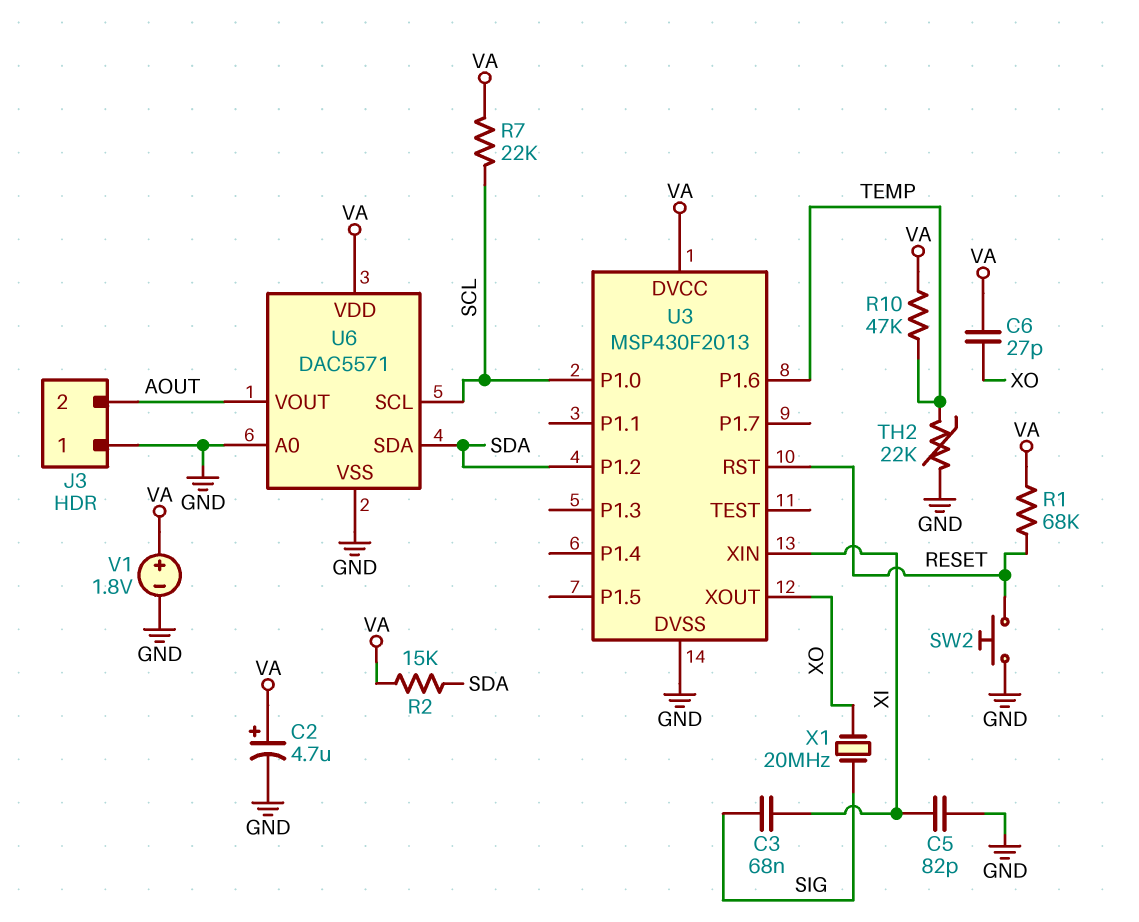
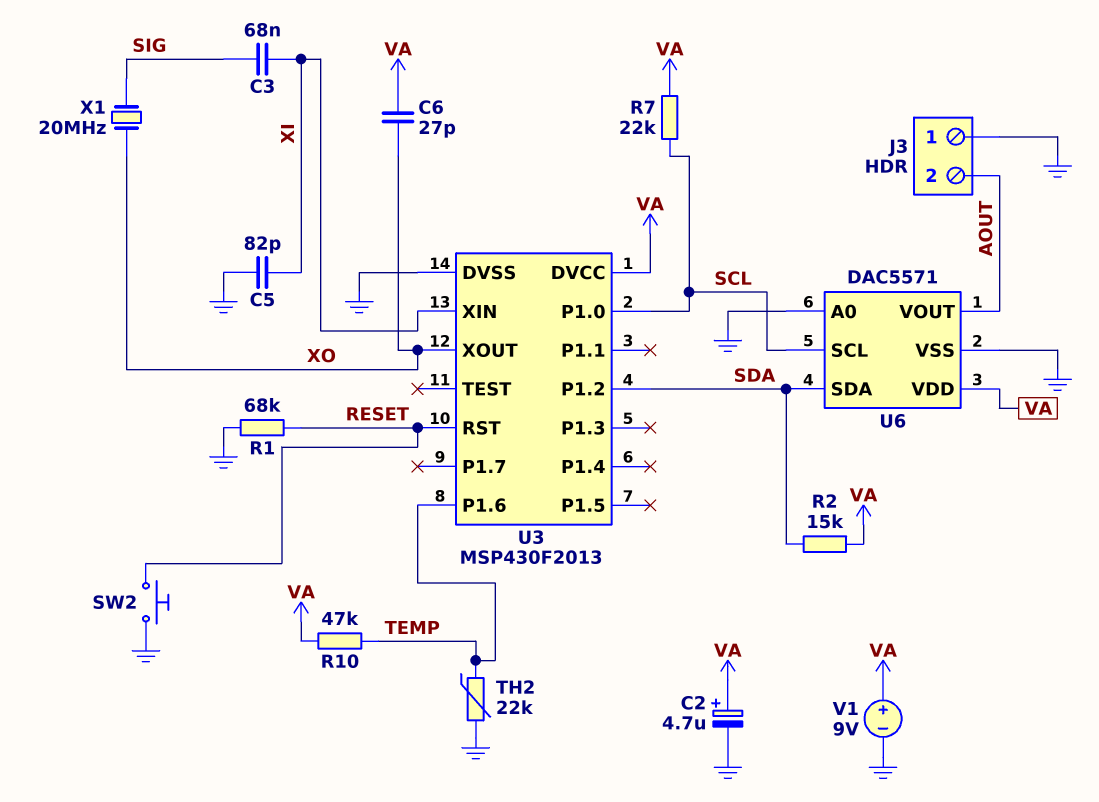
R1: 68k (RESET, VA) -> 68k (GND, RESET)
V1: 1.8V (plus VA, minus GND) -> 9V (plus VA, minus GND)

